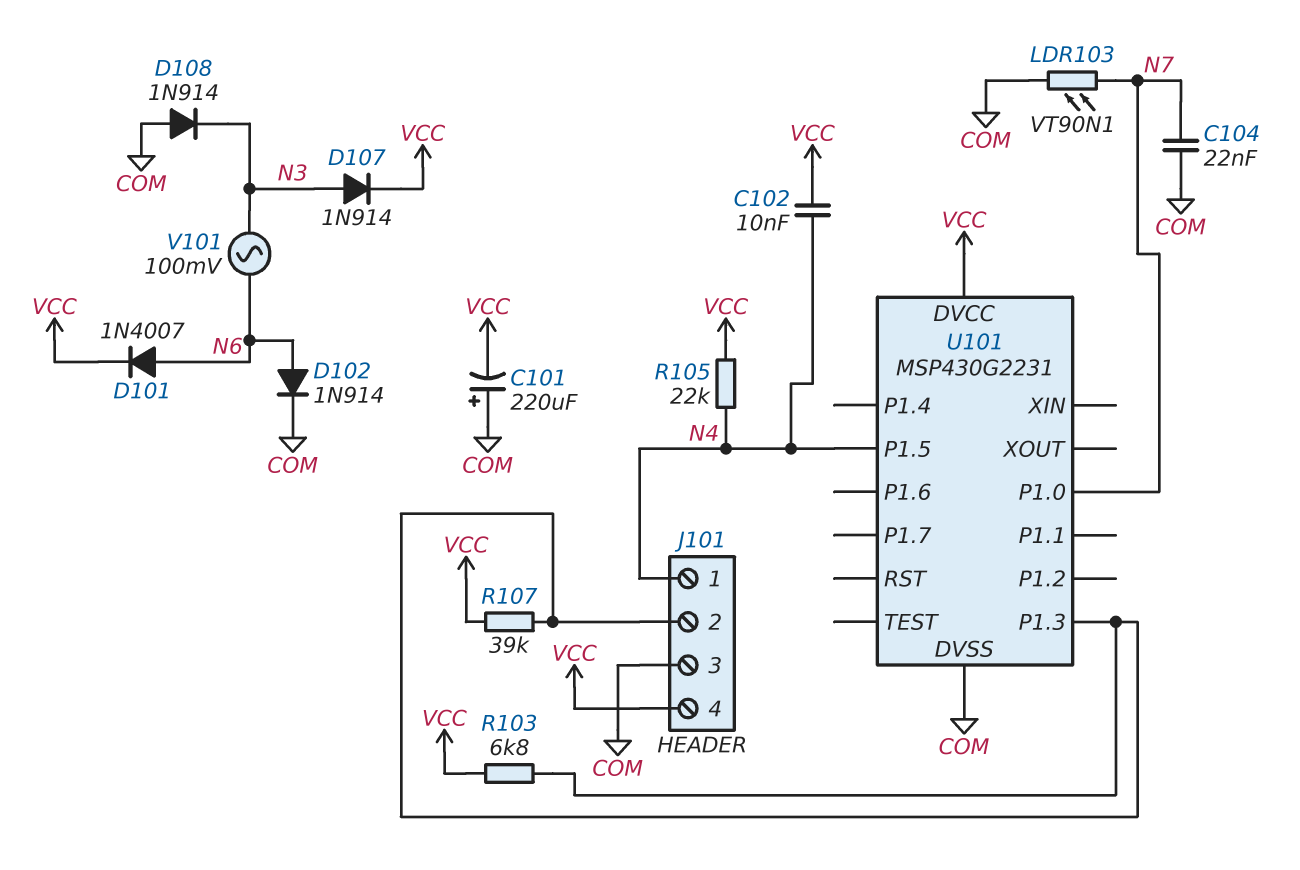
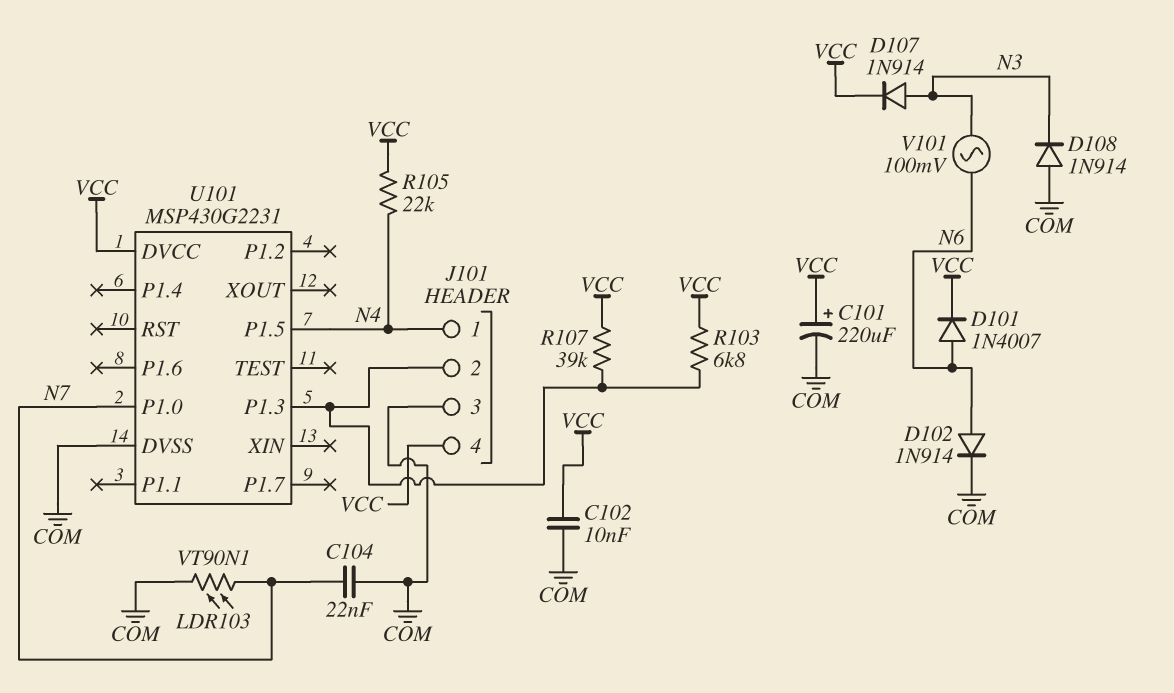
C101: 220uF (plus COM, minus VCC) -> 220uF (plus VCC, minus COM)
C102: 10nF (N4, VCC) -> 10nF (COM, VCC)

